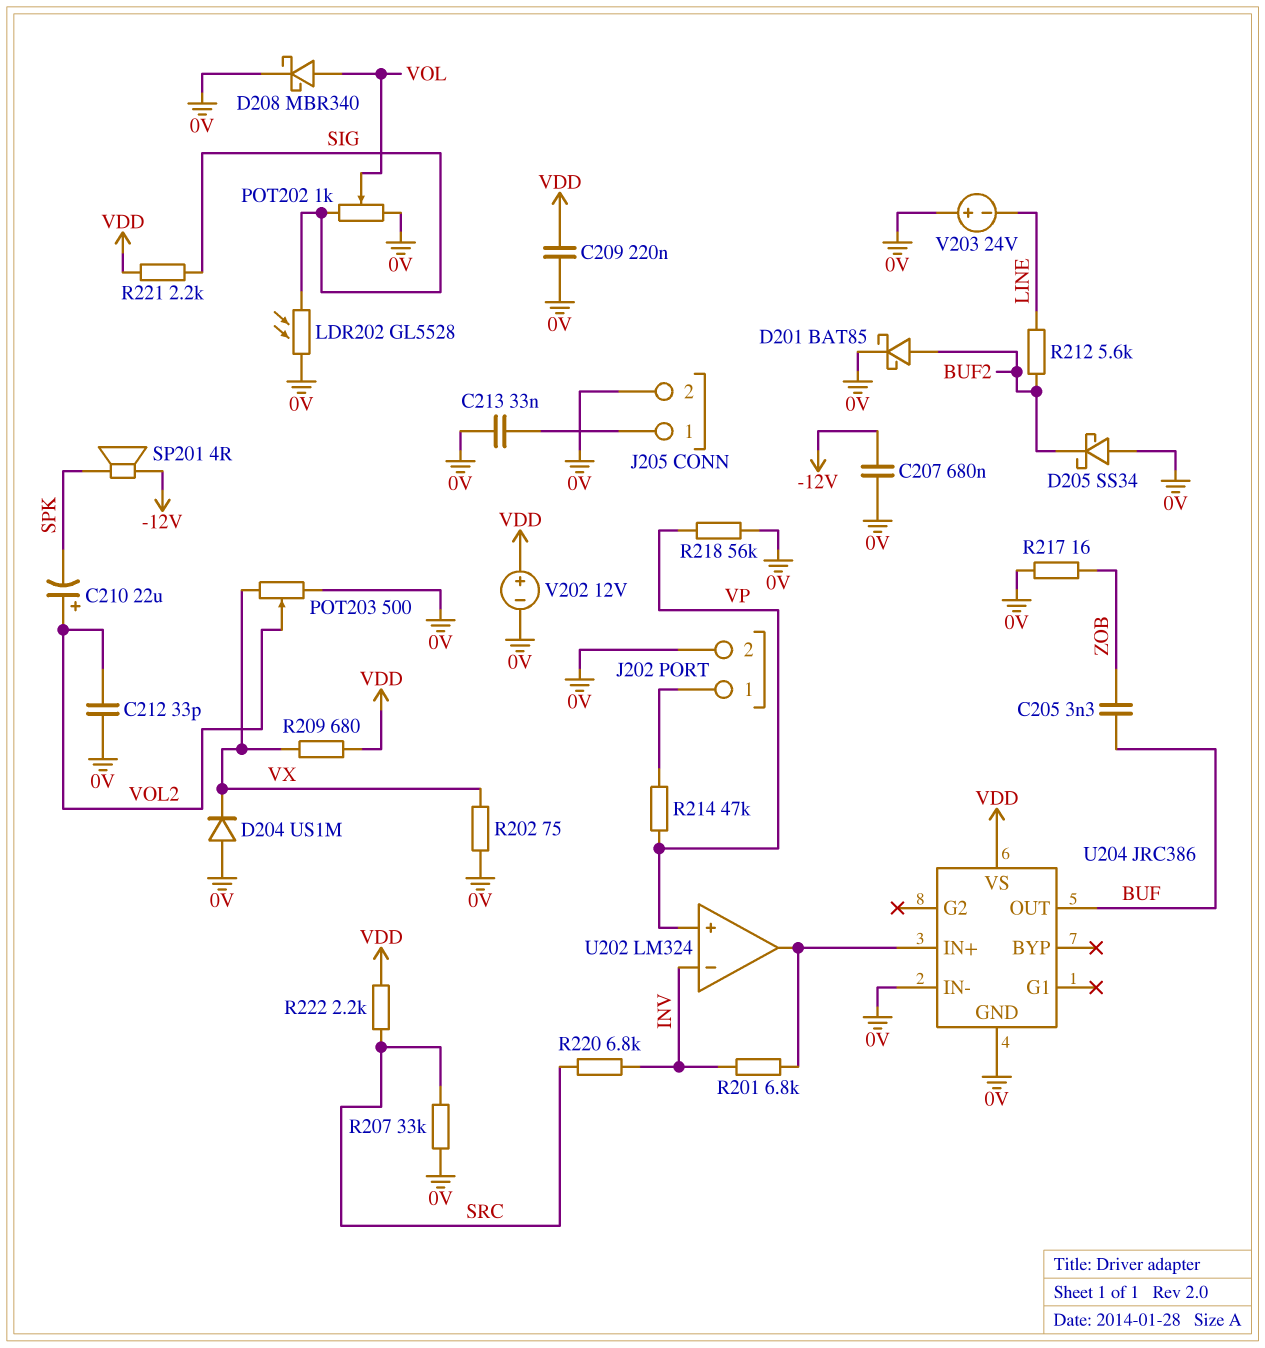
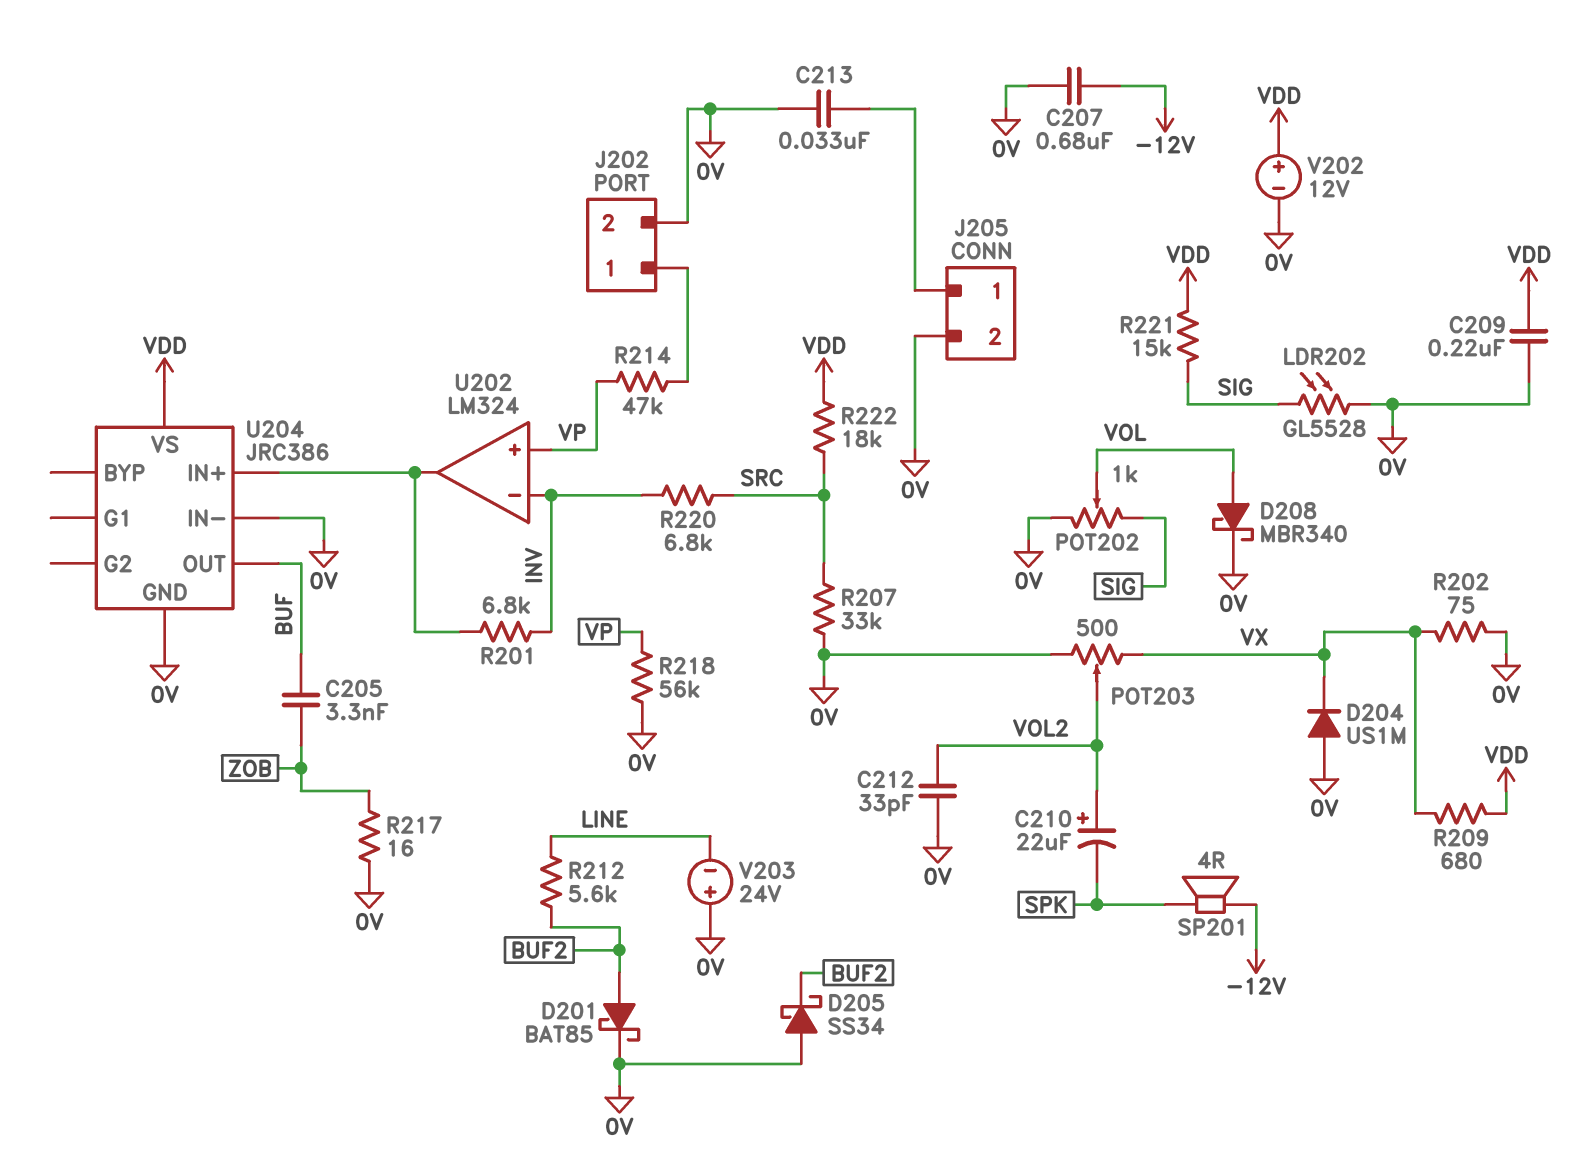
R221: 2.2k (SIG, VDD) -> 15k (SIG, VDD)
R222: 2.2k (SRC, VDD) -> 18k (SRC, VDD)

